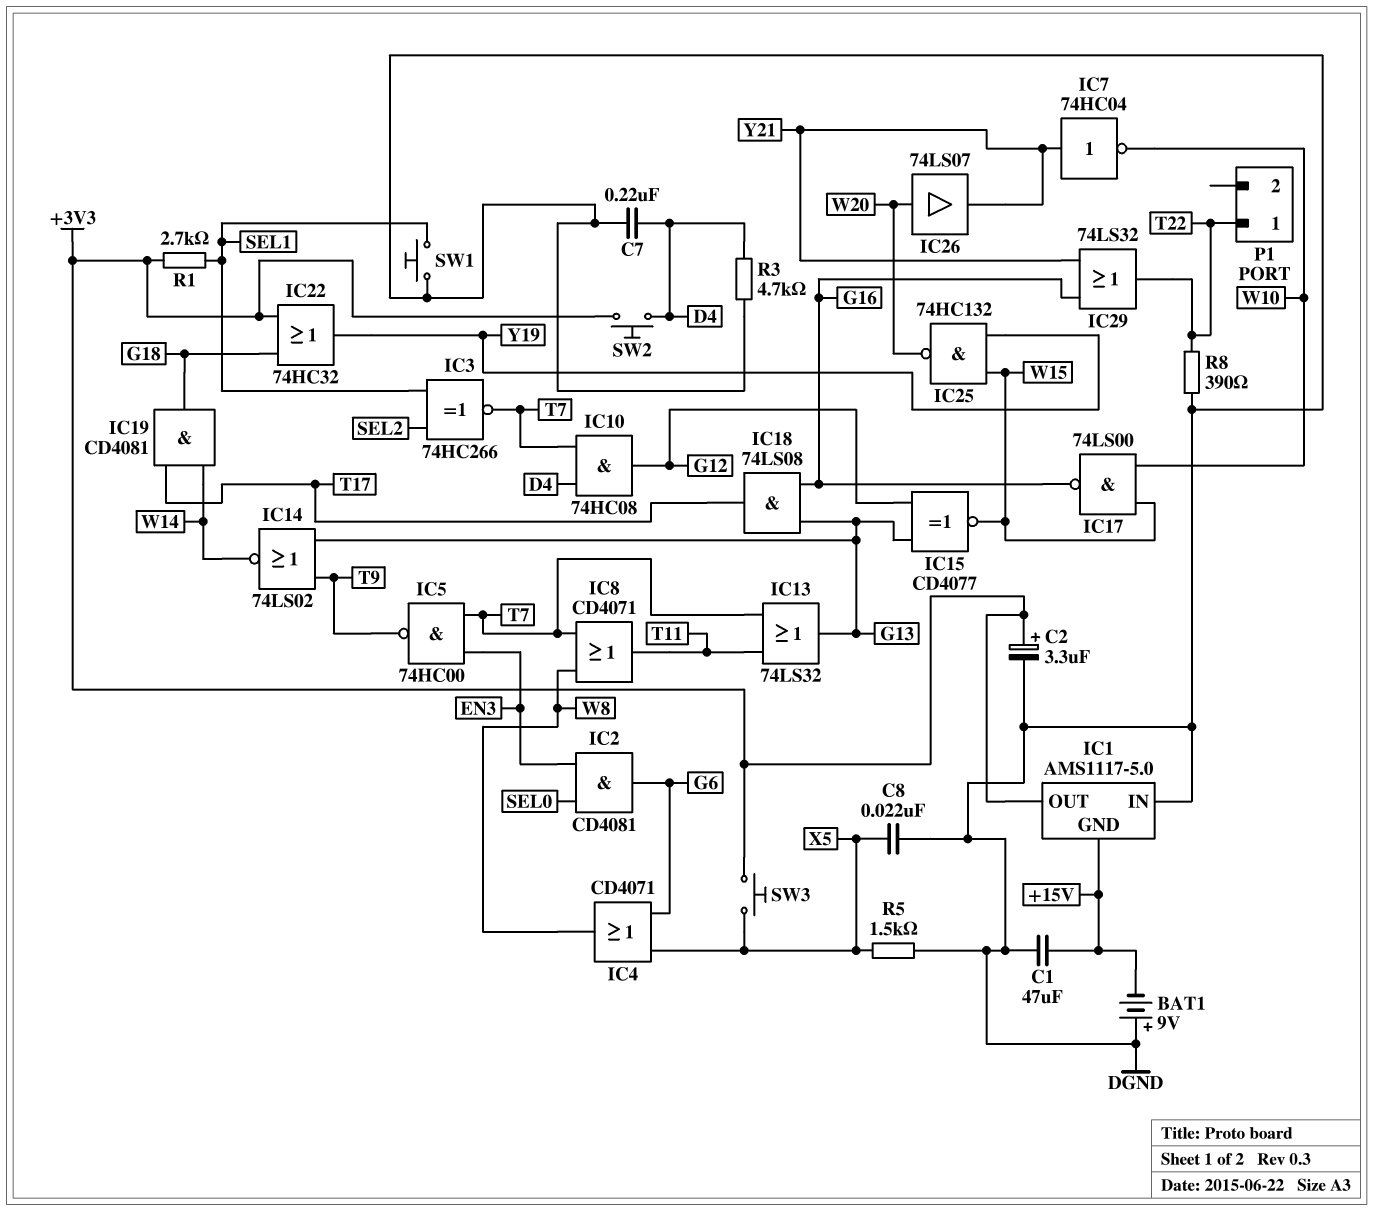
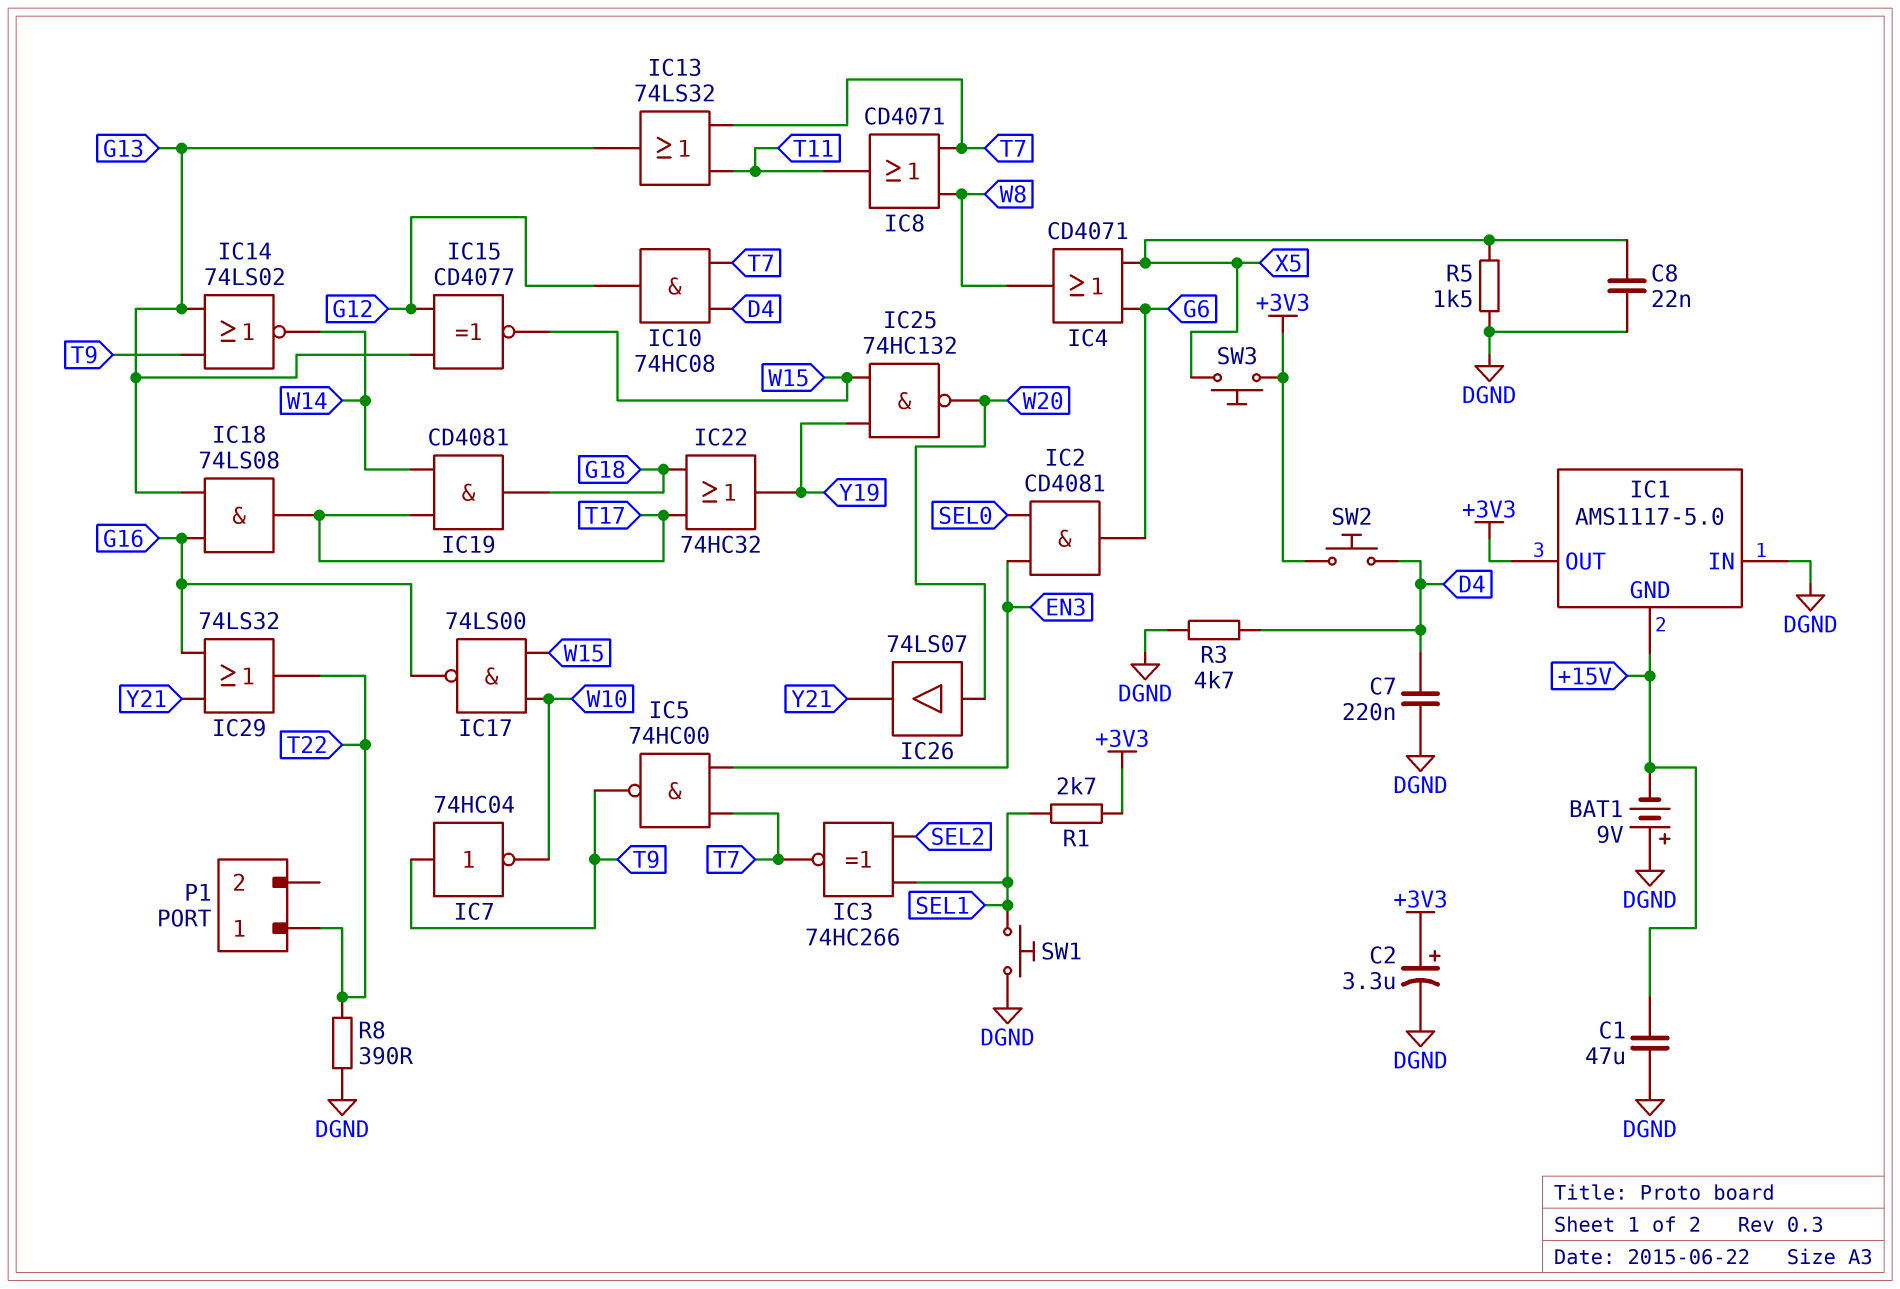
IC7: NOT 74HC04 (in Y21, out W10) -> NOT 74HC04 (in T9, out W10)
IC22: OR 74HC32 (in +3V3, in G18, out Y19) -> OR 74HC32 (in G18, in T17, out Y19)

